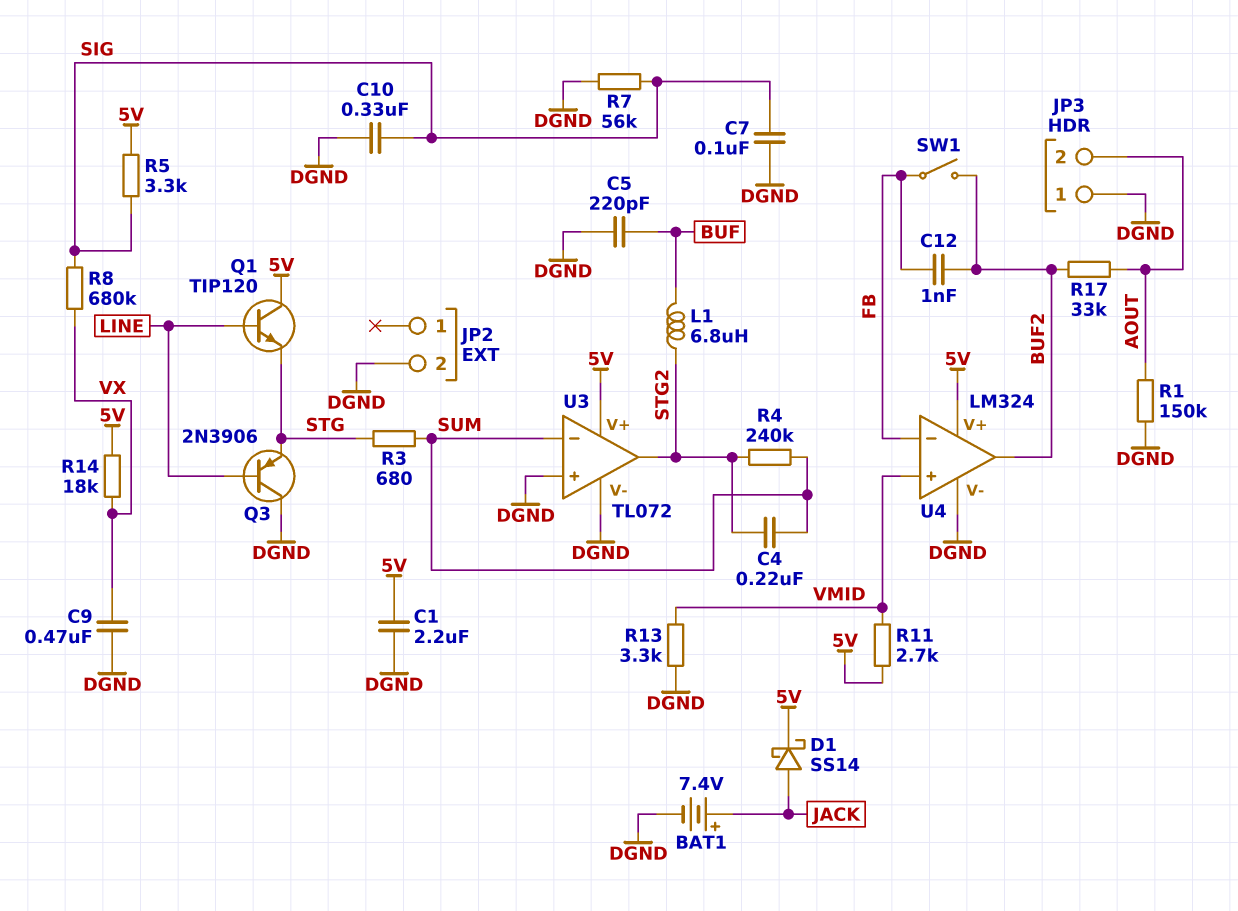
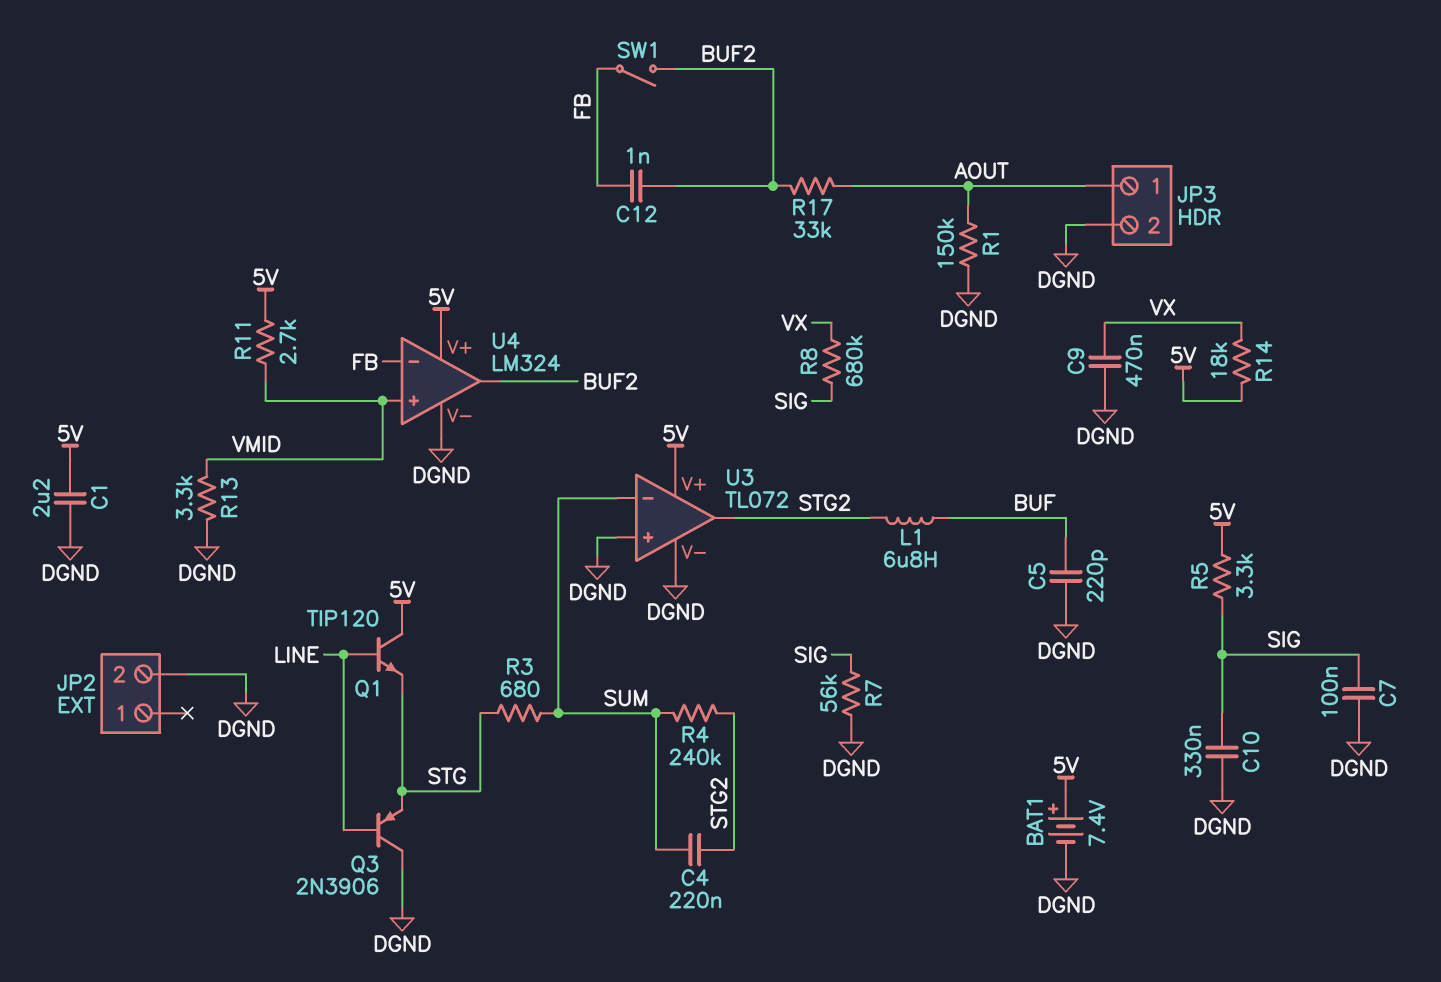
BAT1: 7.4V (plus JACK, minus DGND) -> 7.4V (plus 5V, minus DGND)
D1: schottky SS14 (A JACK, K 5V) -> none
JP3 pin 1: DGND -> AOUT
JP3 pin 2: AOUT -> DGND

